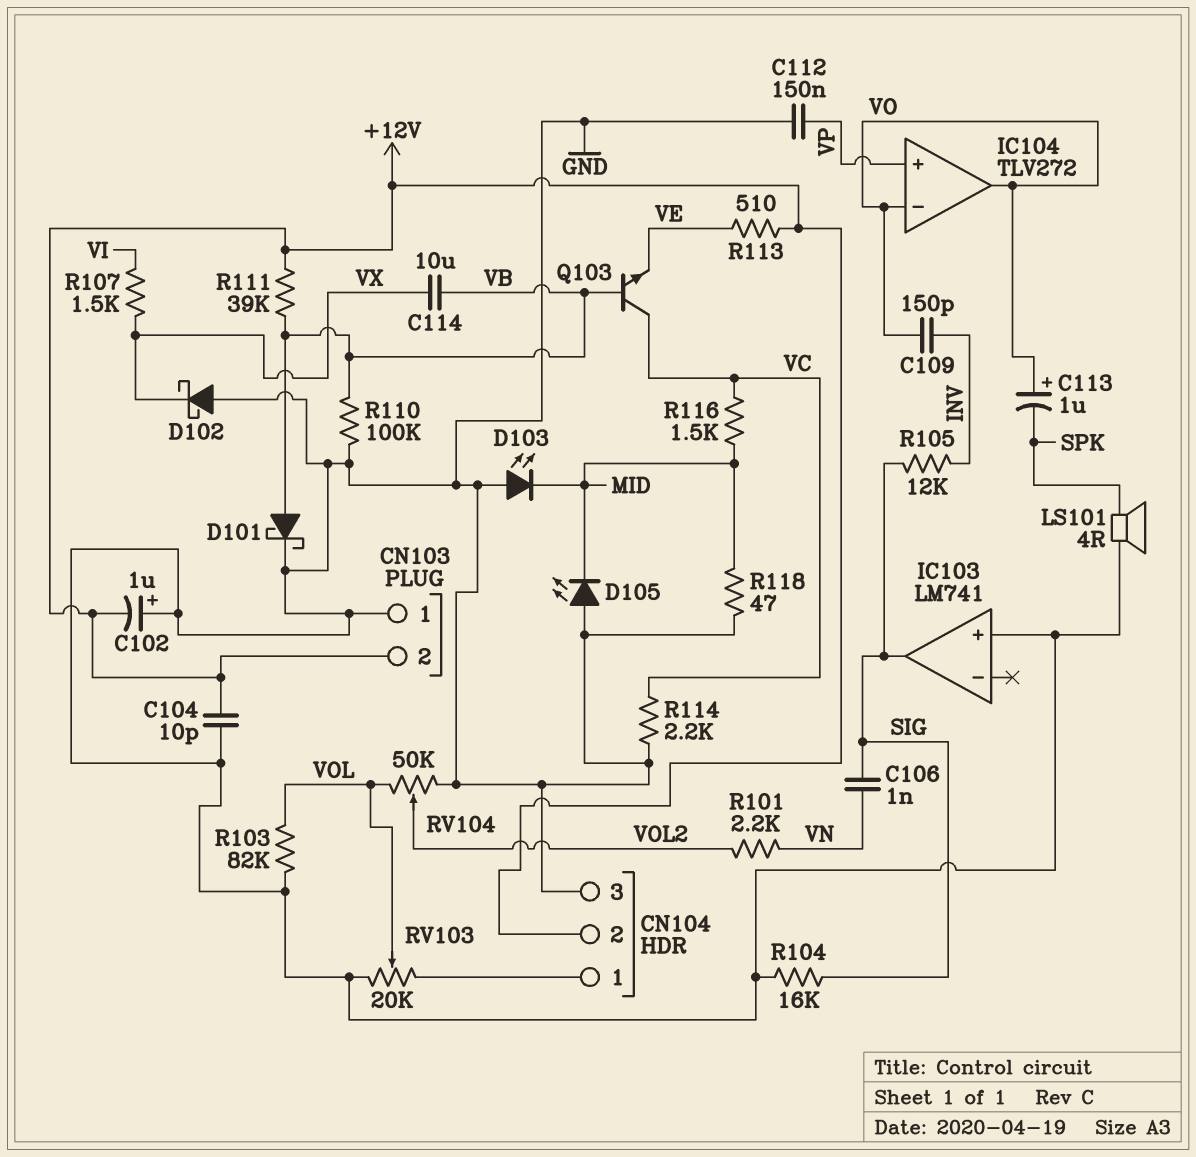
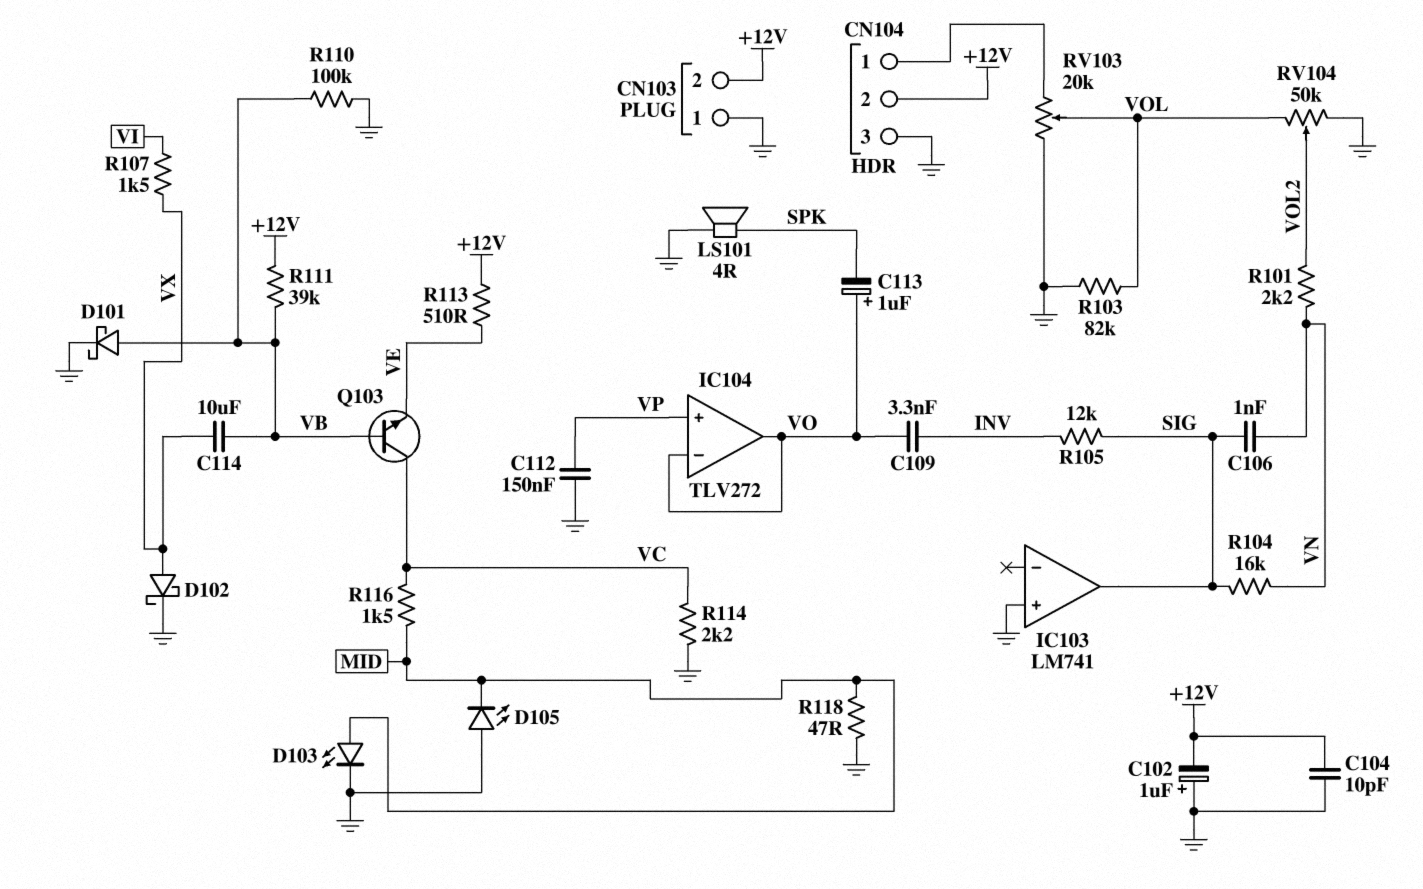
C109: 150pF (INV, VO) -> 3.3nF (INV, VO)
D102: schottky (A GND, K VX) -> schottky (A VX, K GND)
D103: LED (A GND, K MID) -> LED (A MID, K GND)
R104: 16k (GND, SIG) -> 16k (SIG, VN)

